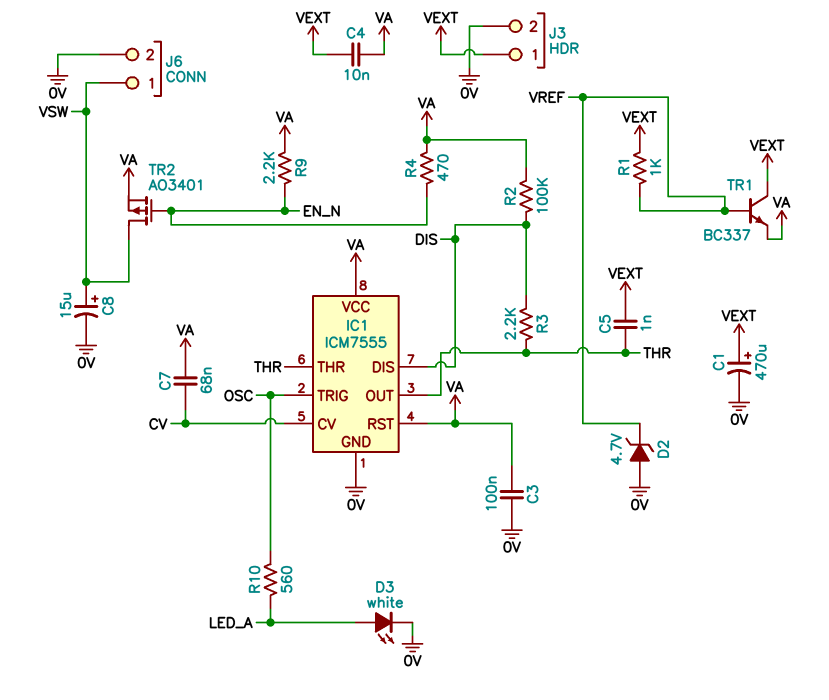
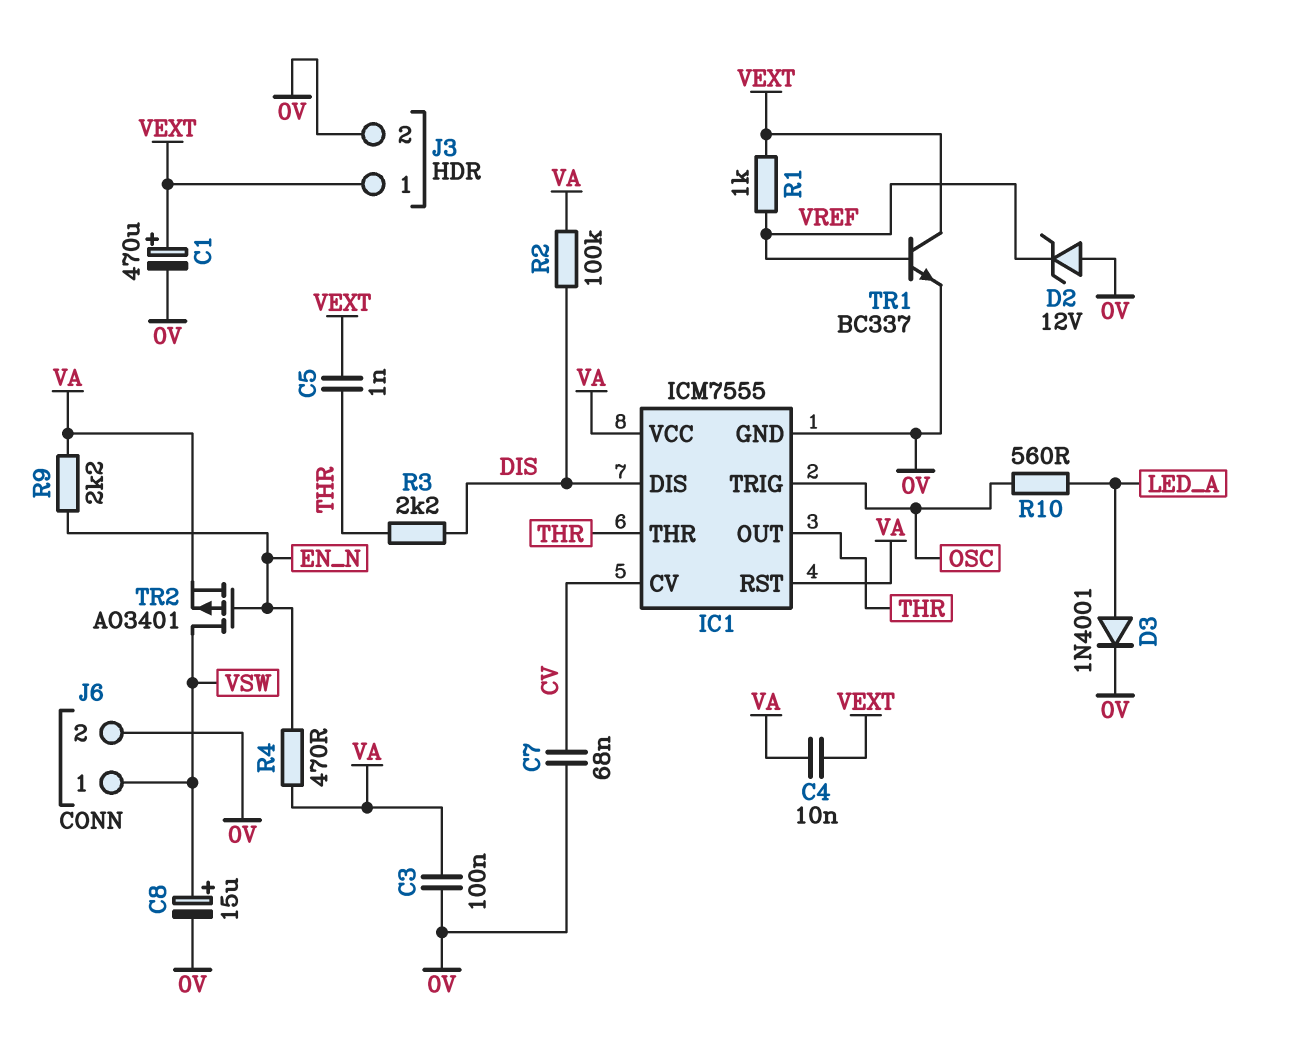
C7: 68nF (CV, VA) -> 68nF (0V, CV)
D2: zener 4.7V (A 0V, K VREF) -> zener 12V (A 0V, K VREF)
D3: LED white (A LED_A, K 0V) -> diode 1N4001 (A LED_A, K 0V)
TR1: NPN BC337 (B VREF, C VEXT, E VA) -> NPN BC337 (B VREF, C VEXT, E 0V)

